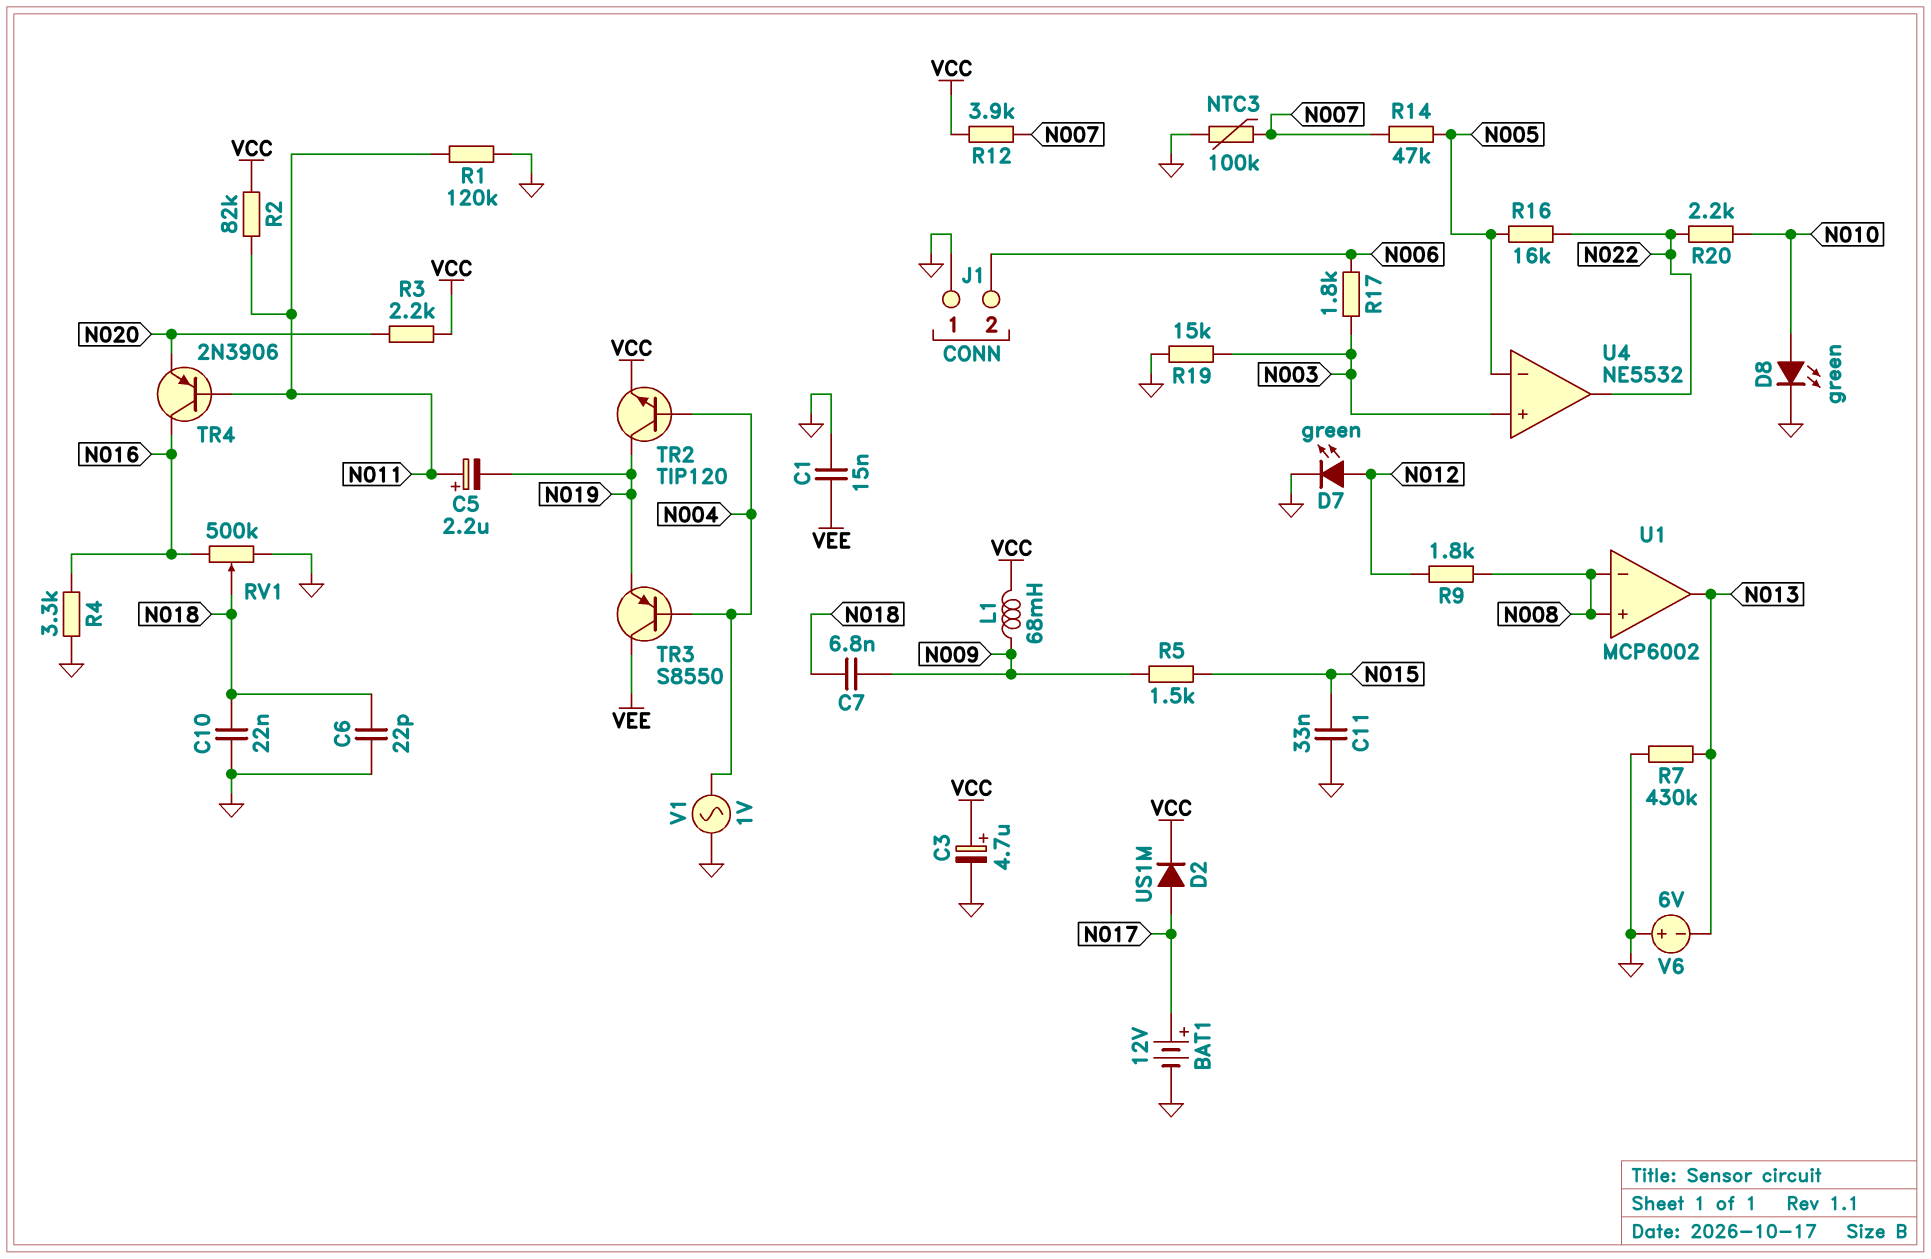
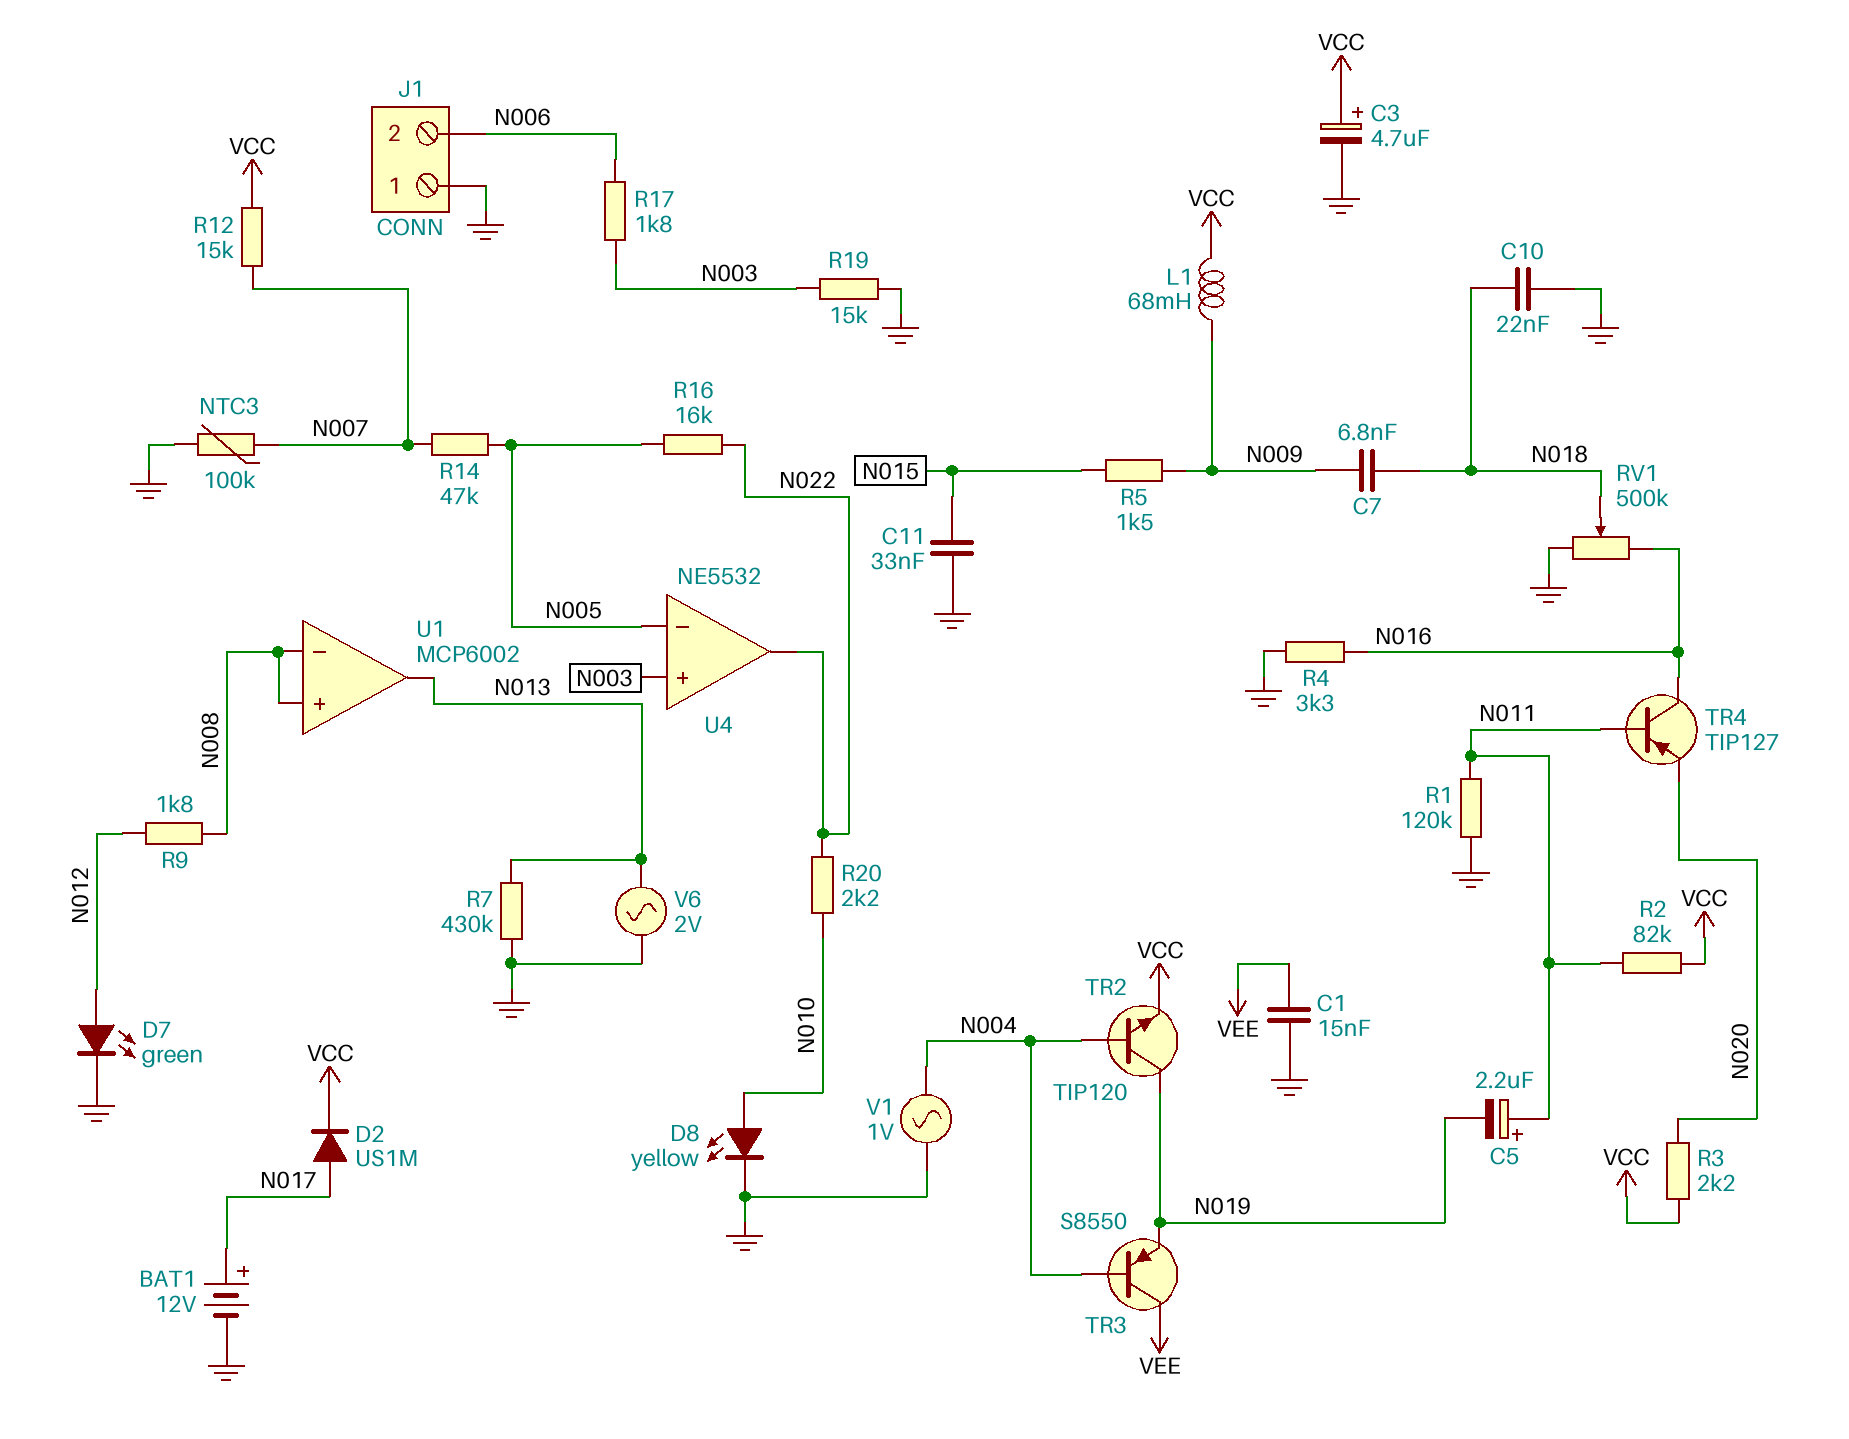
C6: 22pF (GND, N018) -> none
D8: LED green (A N010, K GND) -> LED yellow (A N010, K GND)
R12: 3.9k (N007, VCC) -> 15k (N007, VCC)
TR4: PNP 2N3906 (B N011, C N016, E N020) -> PNP TIP127 (B N011, C N016, E N020)
V6: 6V (plus GND, minus N013) -> AC 2V (GND, N013)

